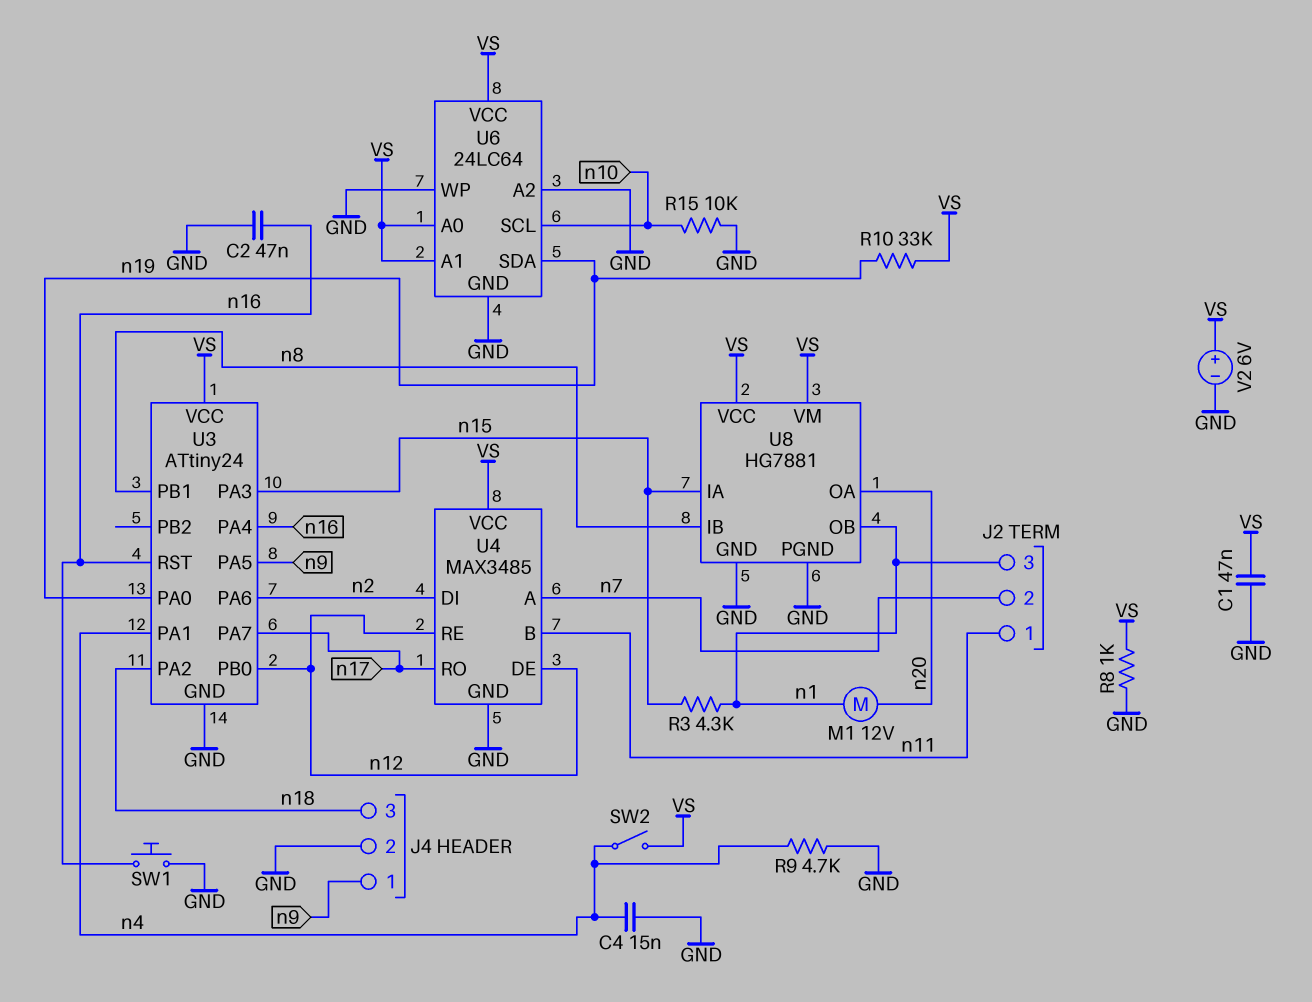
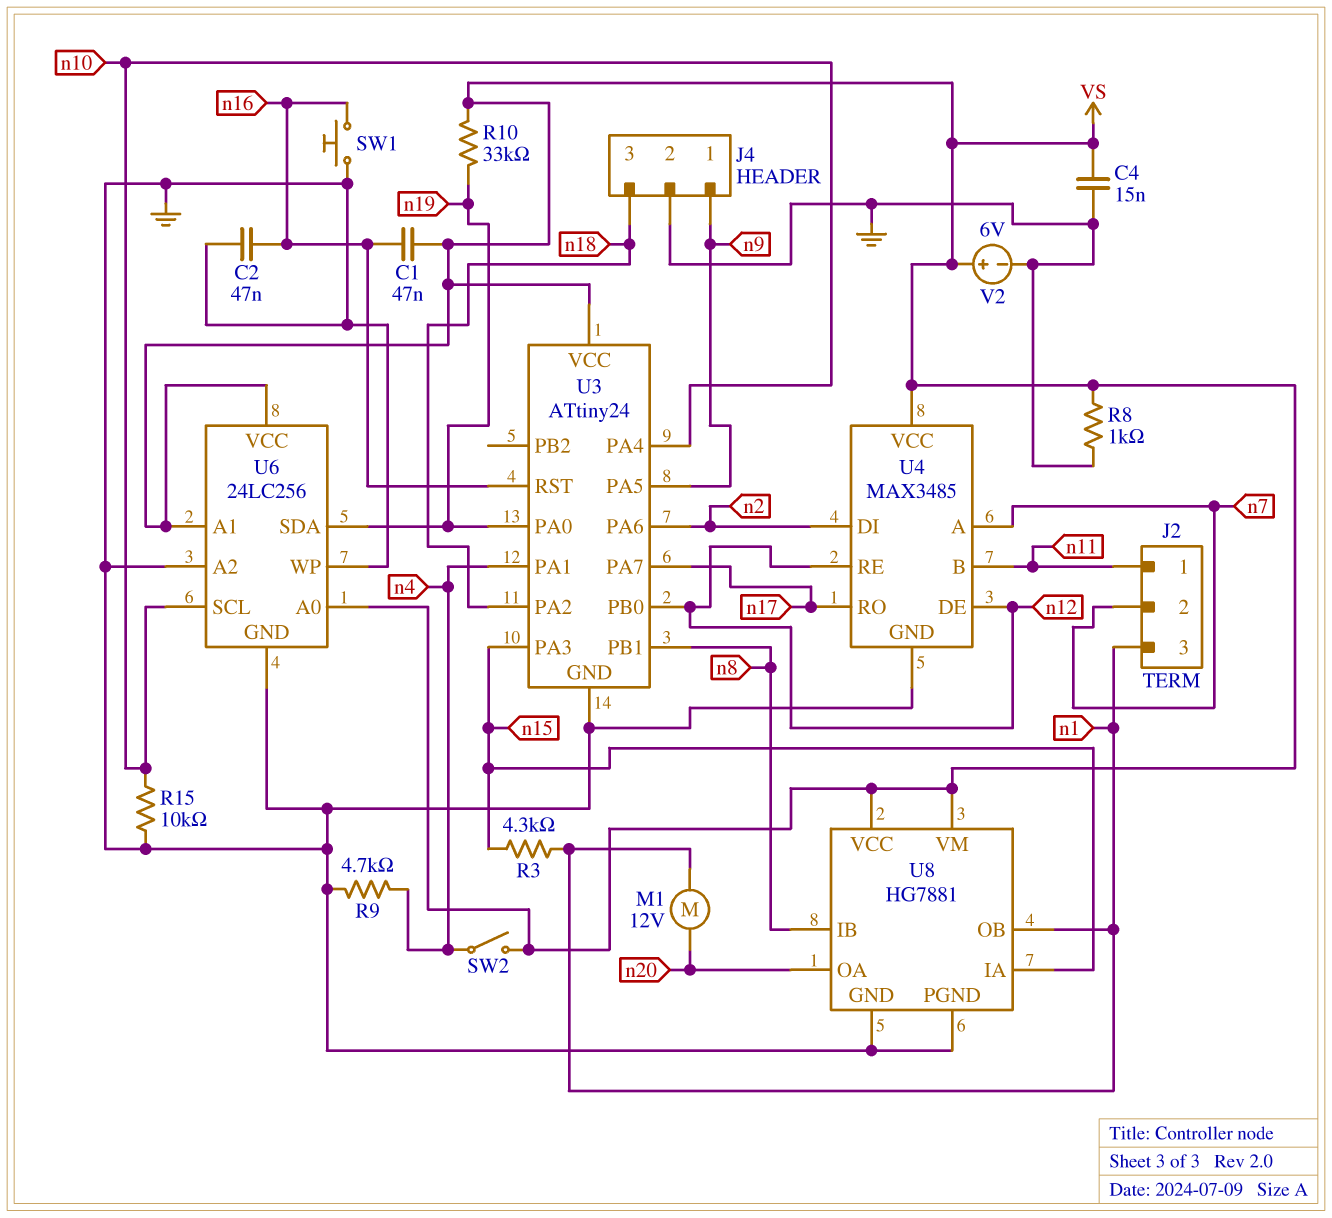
C1: 47nF (GND, VS) -> 47nF (VS, n16)
C4: 15nF (GND, n4) -> 15nF (GND, VS)
U3 pin PA4: n16 -> n10
U6: 24LC64 -> 24LC256

